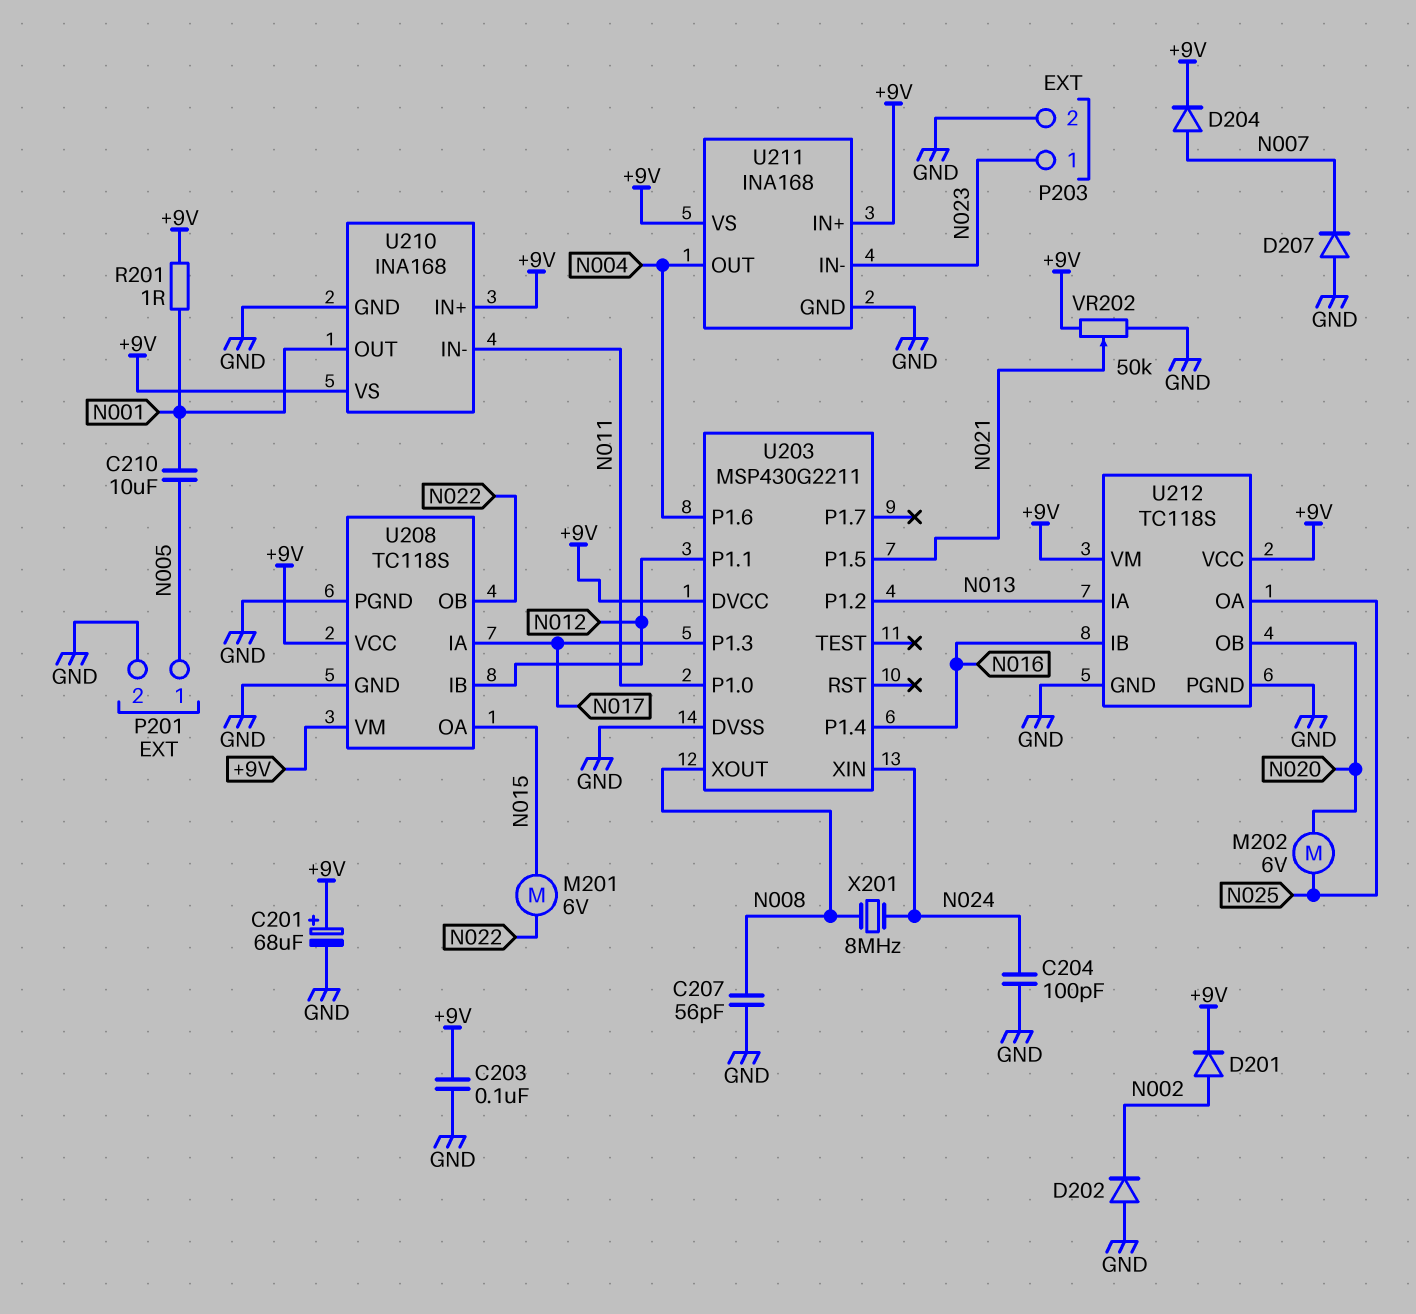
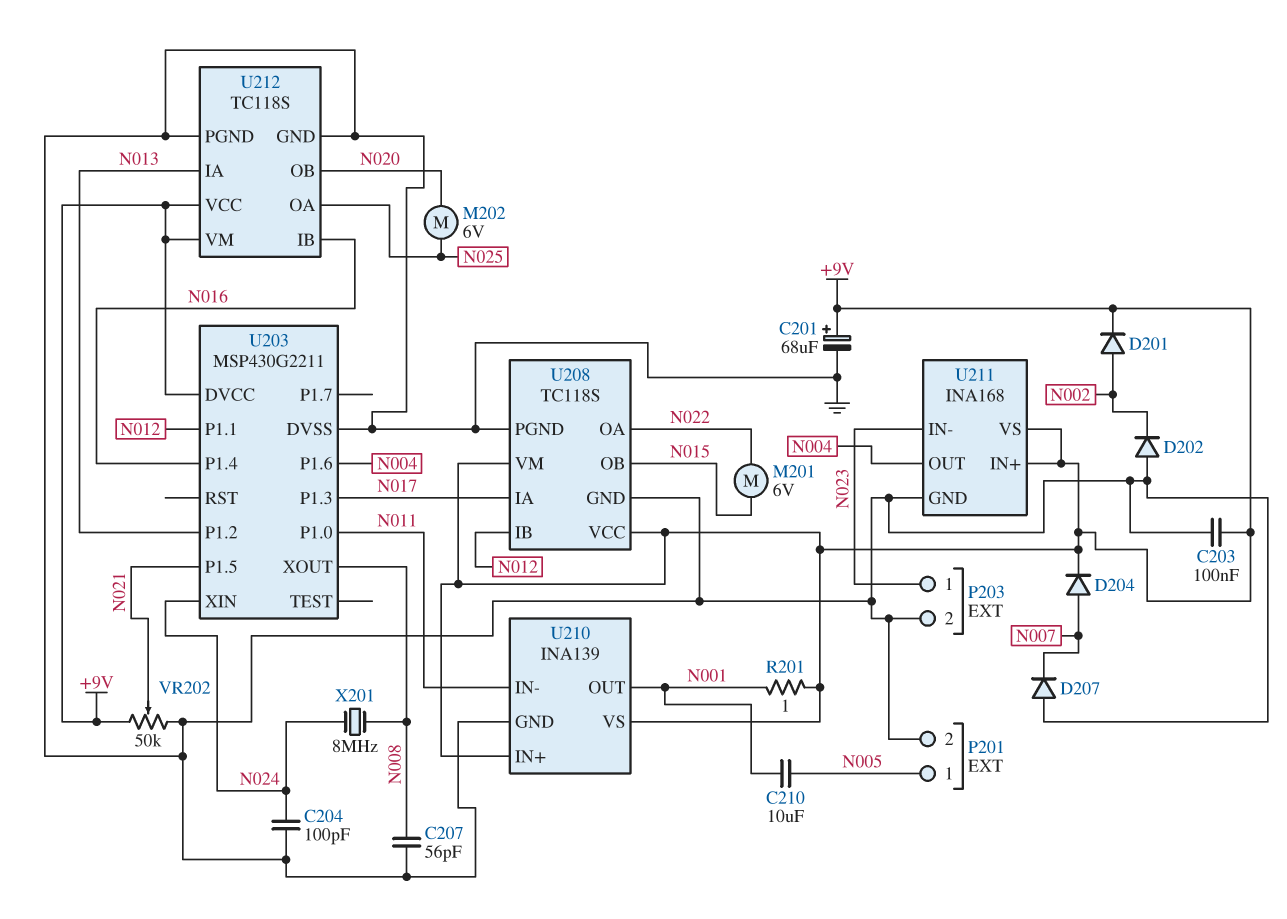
U208 pin OA: N015 -> N022
U208 pin OB: N022 -> N015
U210: INA168 -> INA139

